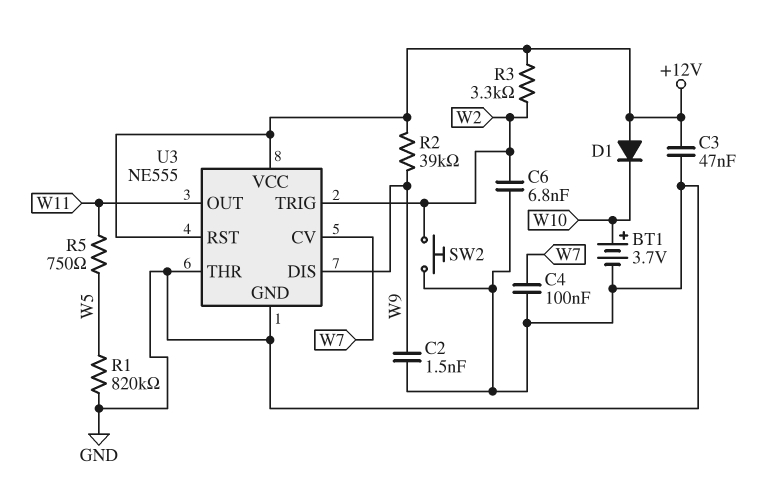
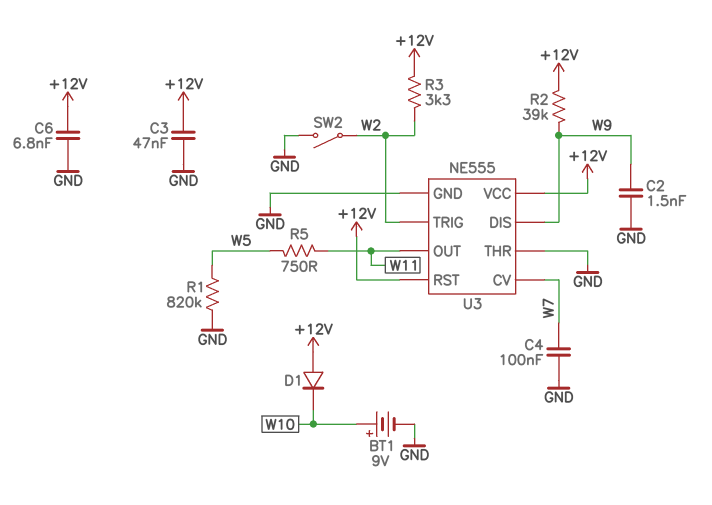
BT1: 3.7V (plus W10, minus GND) -> 9V (plus W10, minus GND)
C6: 6.8nF (GND, W2) -> 6.8nF (+12V, GND)
SW2: button (GND, W2) -> switch (GND, W2)

